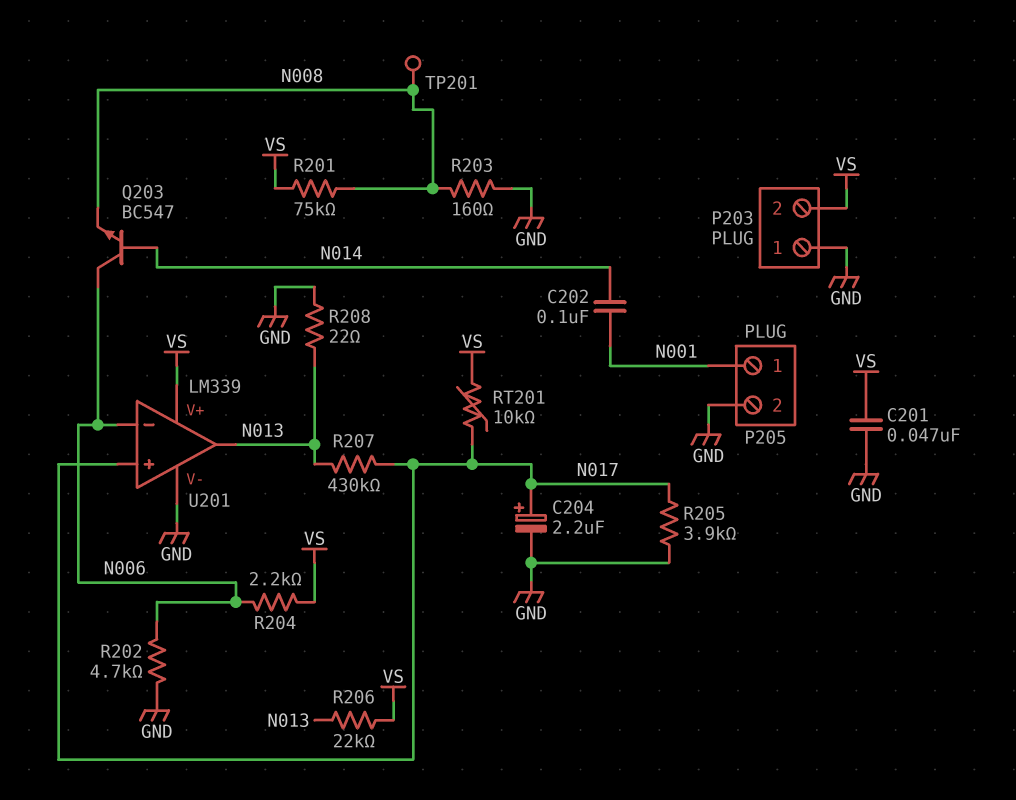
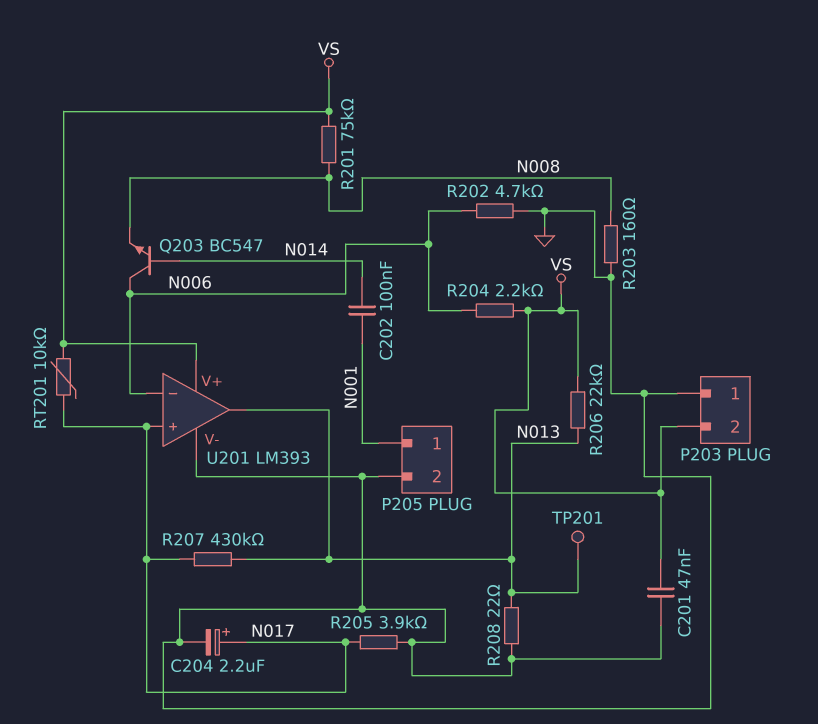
TP201: test point (N008) -> test point (N013)
U201: LM339 -> LM393

